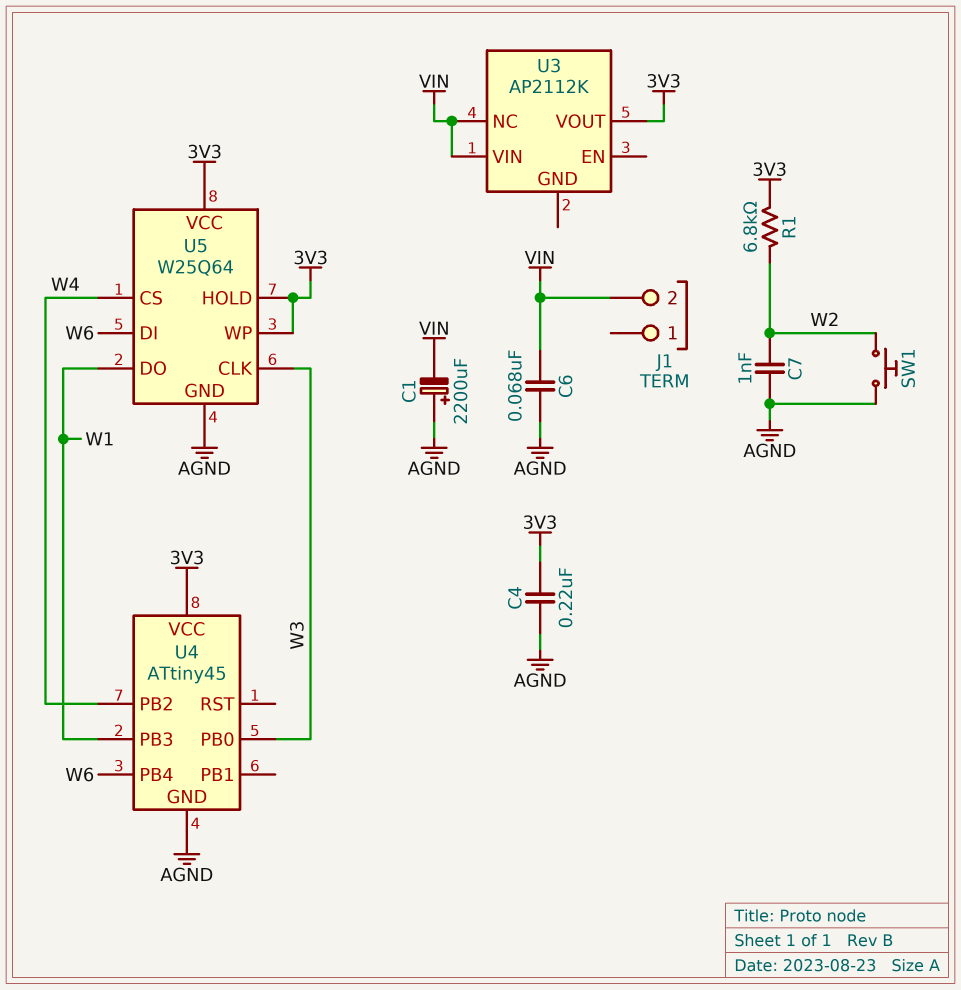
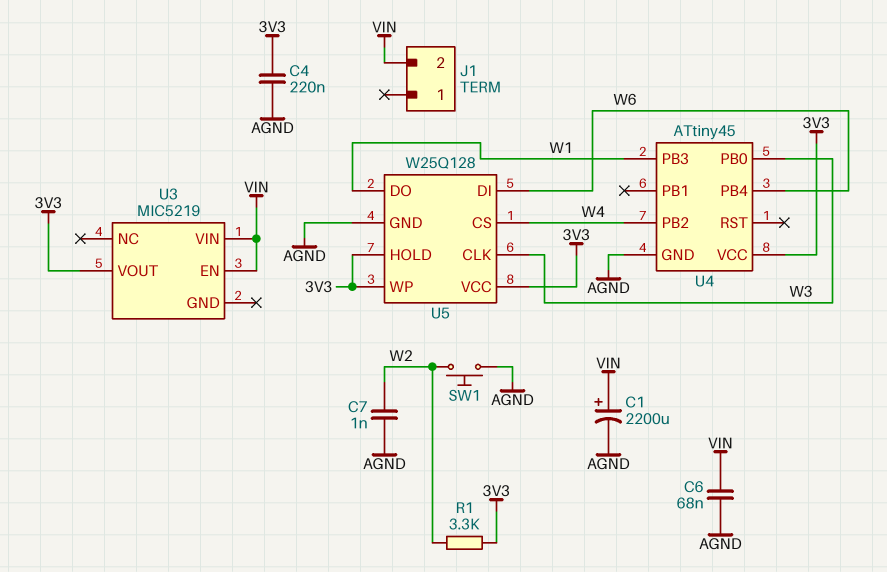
C1: 2200uF (plus AGND, minus VIN) -> 2200uF (plus VIN, minus AGND)
R1: 6.8k (3V3, W2) -> 3.3k (3V3, W2)
U3: AP2112K -> MIC5219
U3 pin EN: none -> VIN
U3 pin NC: VIN -> none
U5: W25Q64 -> W25Q128

